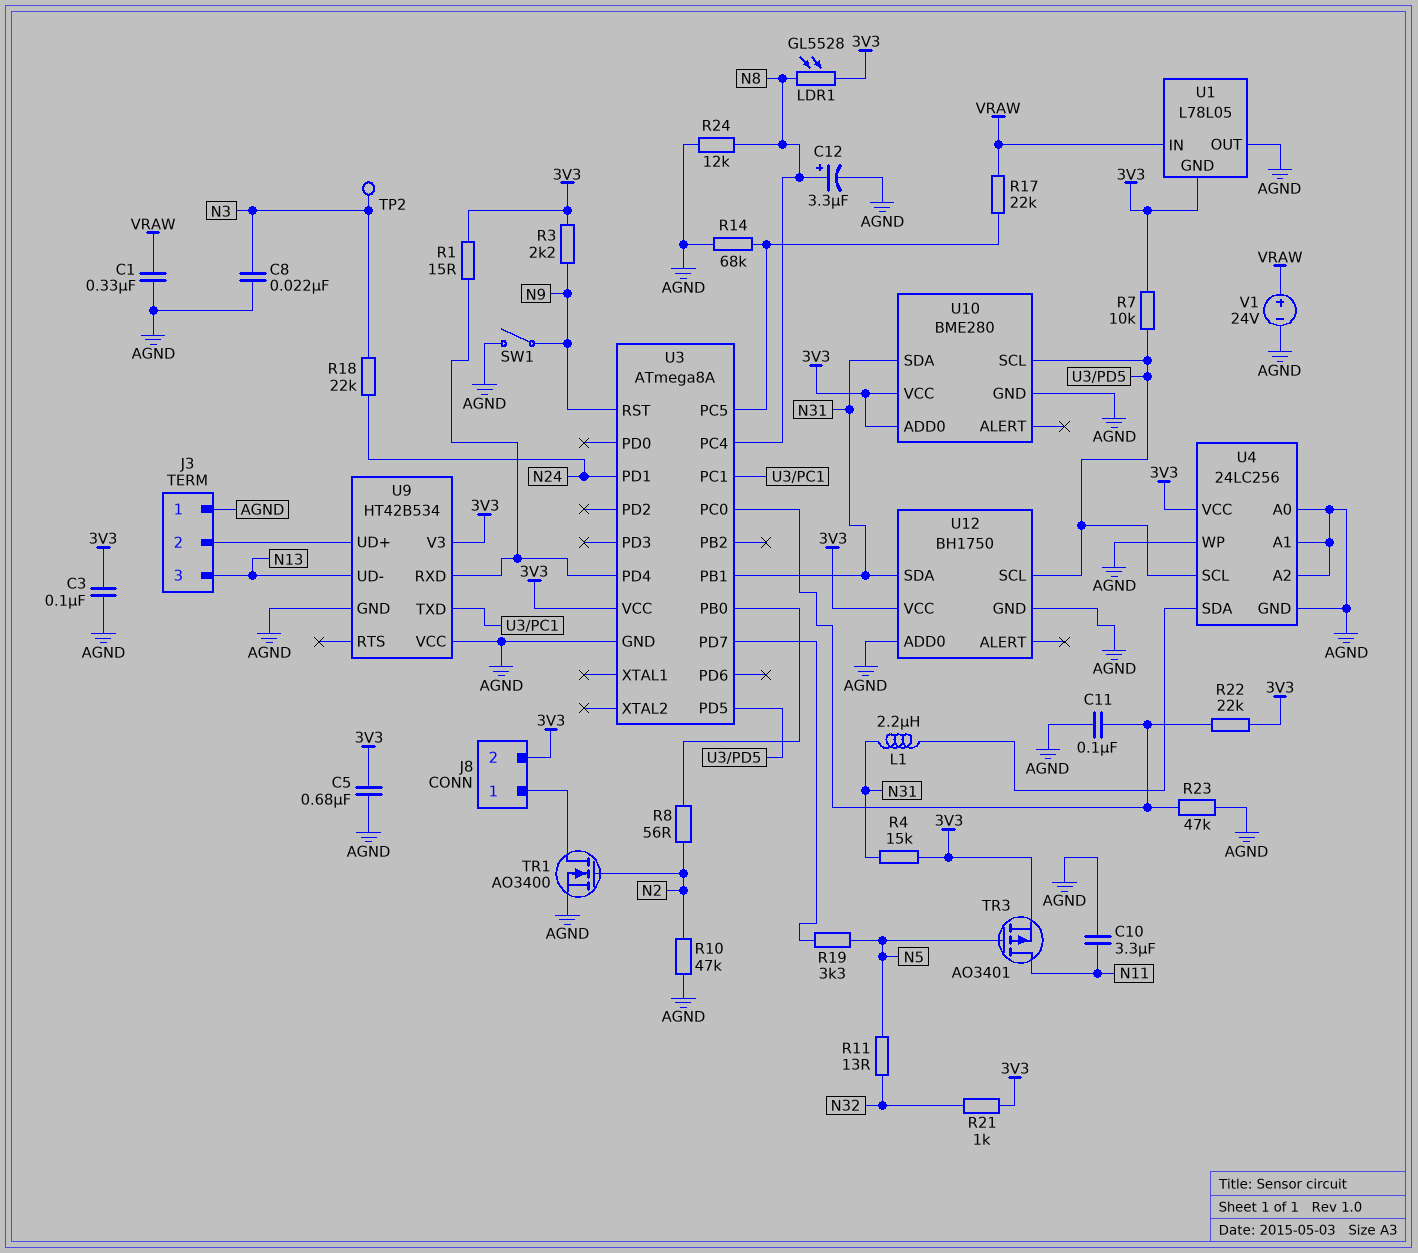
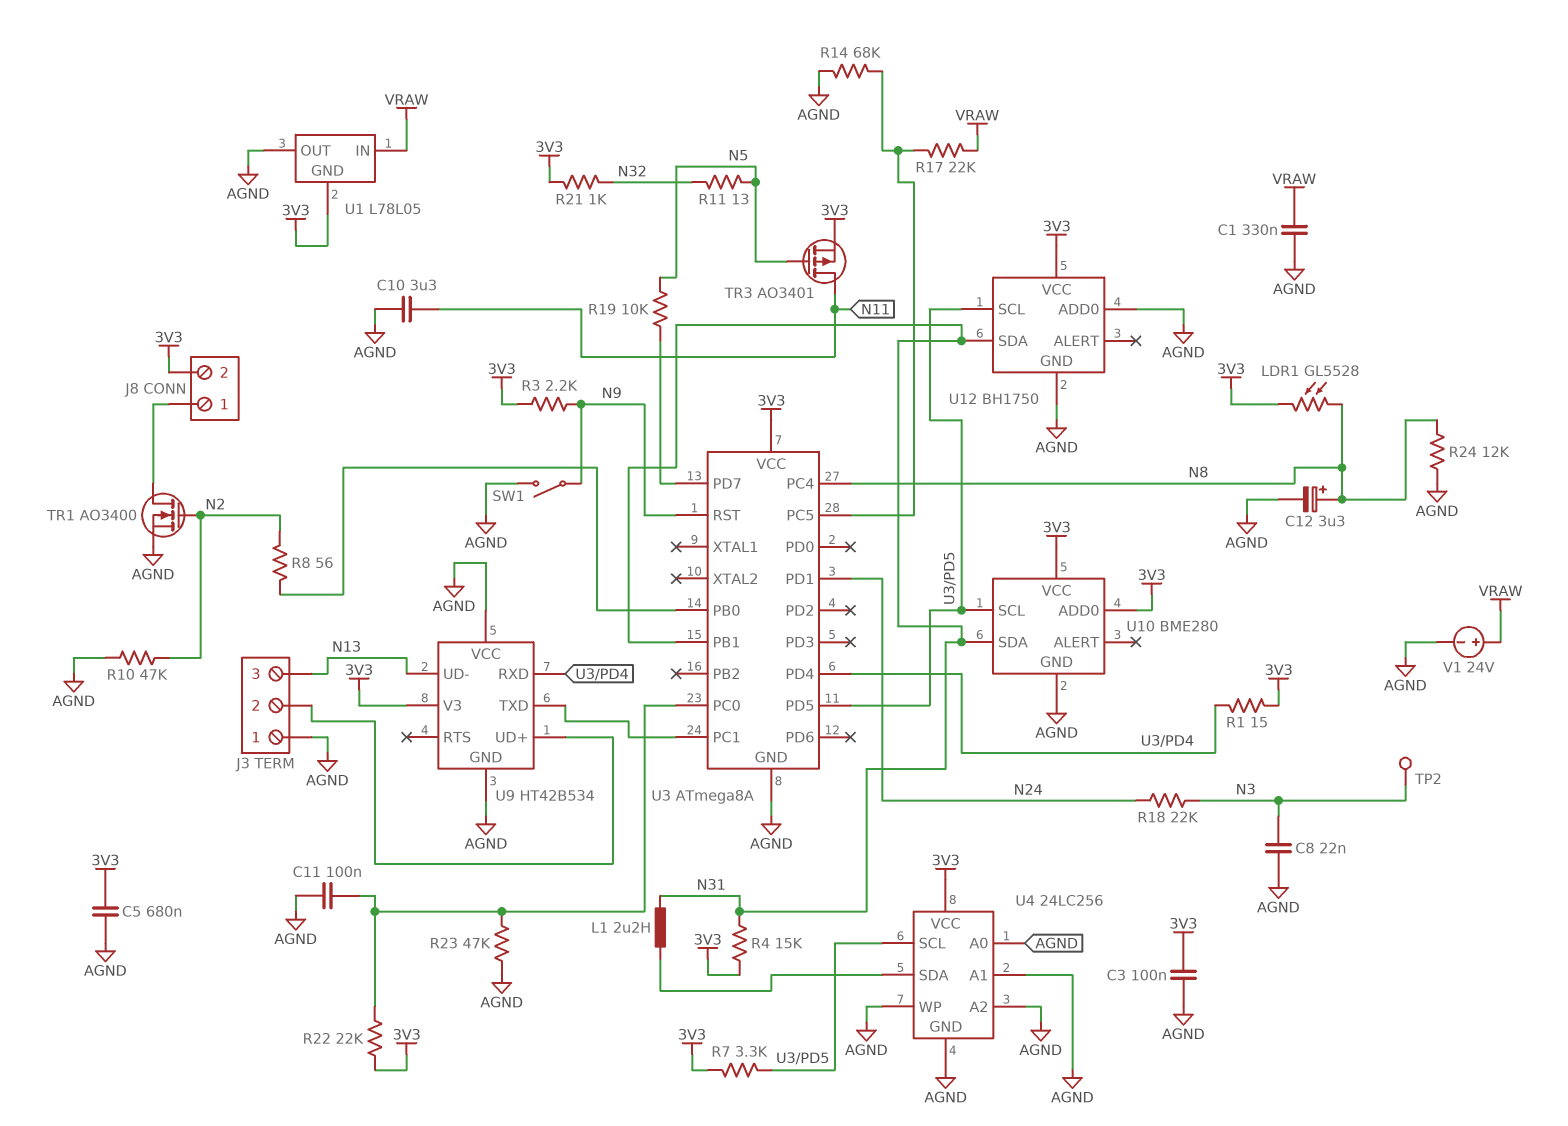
R7: 10k (3V3, U3/PD5) -> 3.3k (3V3, U3/PD5)
R19: 3.3k (N5, U3/PD7) -> 10k (N5, U3/PD7)

